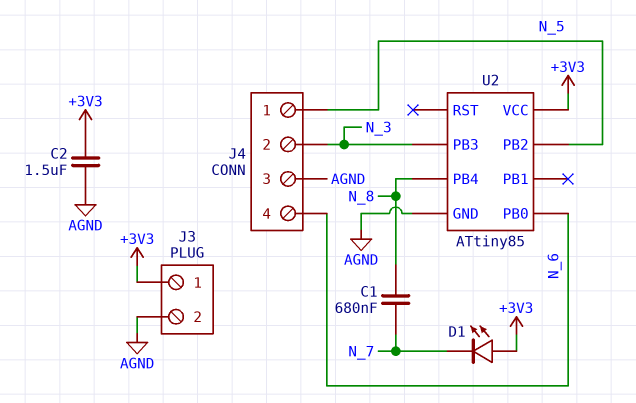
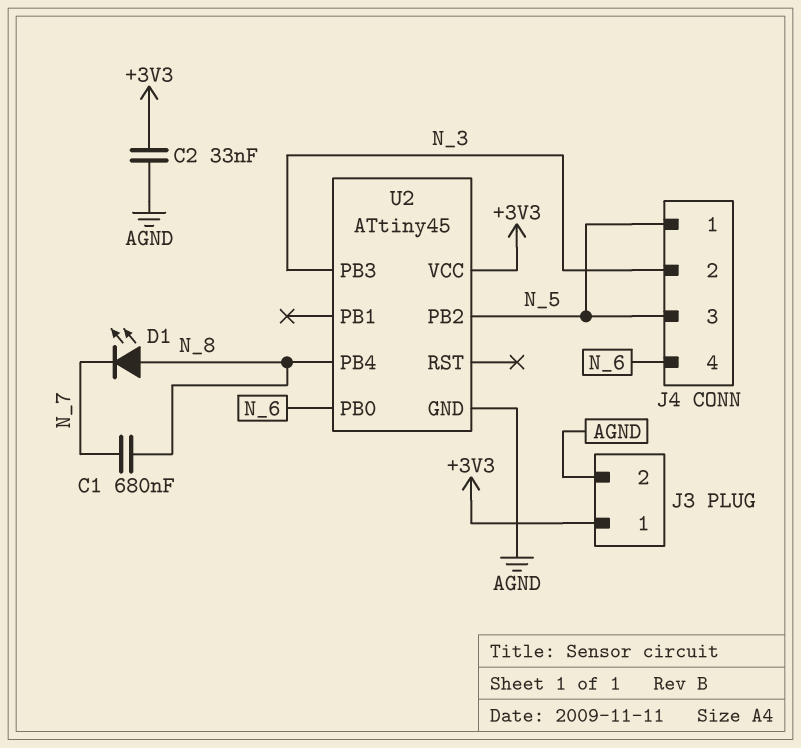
C2: 1.5uF (+3V3, AGND) -> 33nF (+3V3, AGND)
D1: LED (A +3V3, K N_7) -> LED (A N_8, K N_7)
J4 pin 3: AGND -> N_5
U2: ATtiny85 -> ATtiny45

